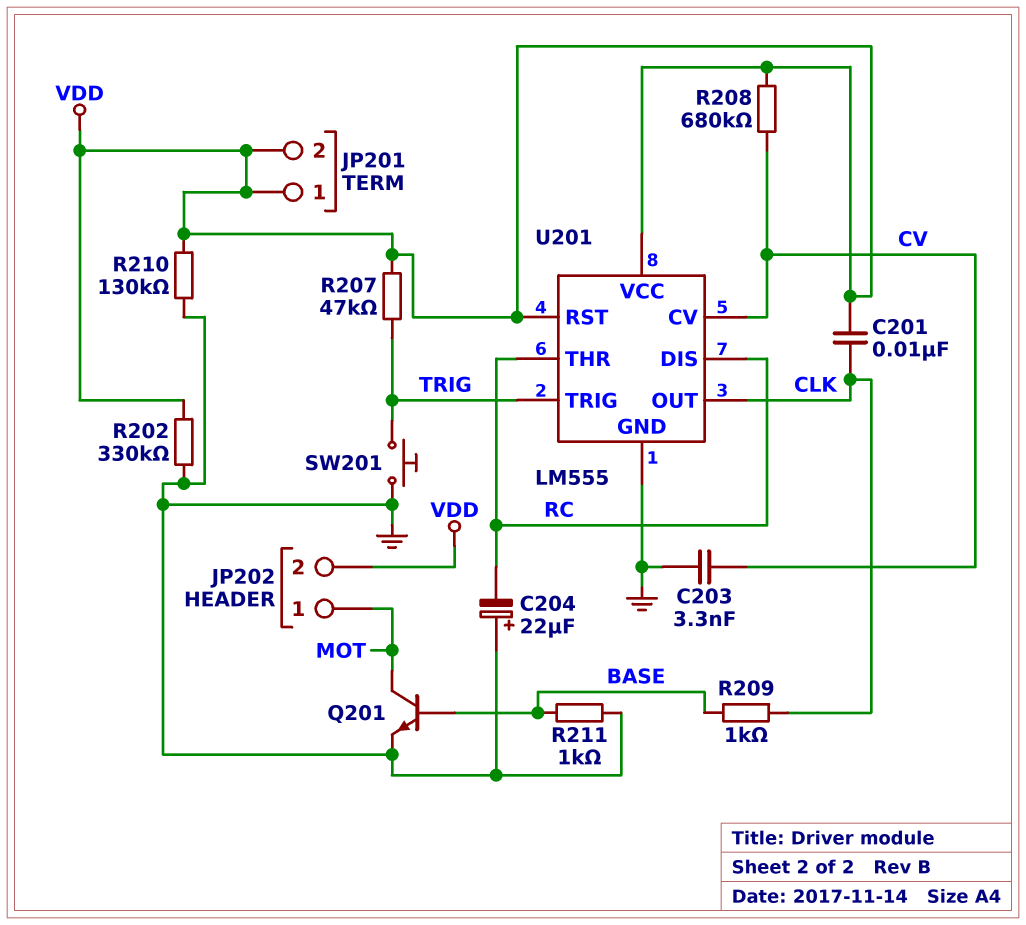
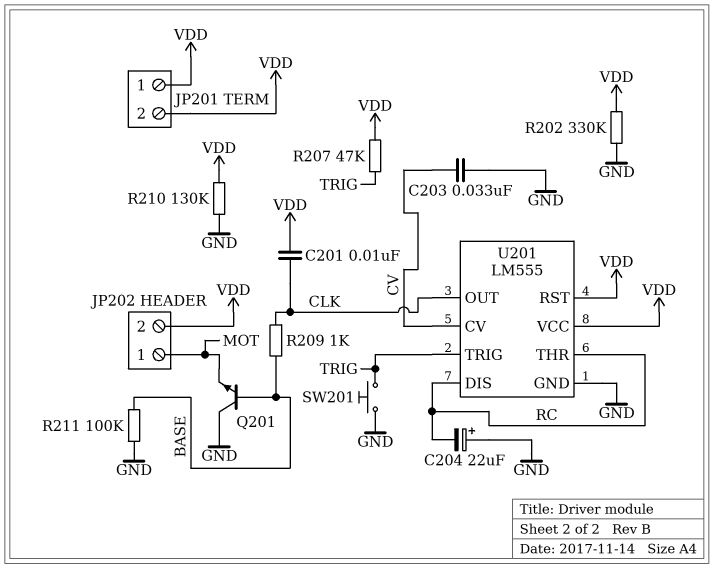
C203: 3.3nF (CV, GND) -> 33nF (CV, GND)
Q201: NPN (B BASE, C MOT, E GND) -> NPN (B BASE, C GND, E MOT)
R208: 680k (CV, VDD) -> none
R211: 1k (BASE, GND) -> 100k (BASE, GND)

